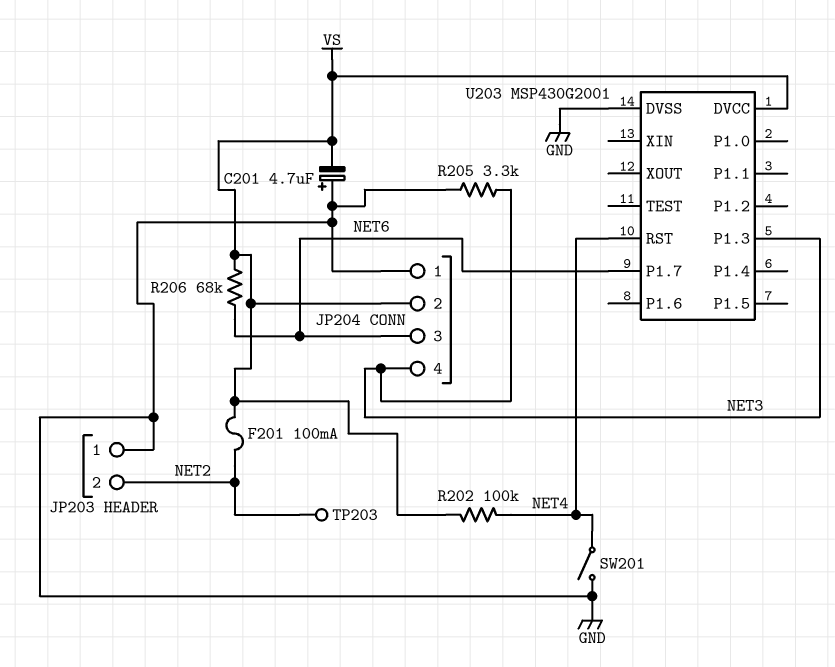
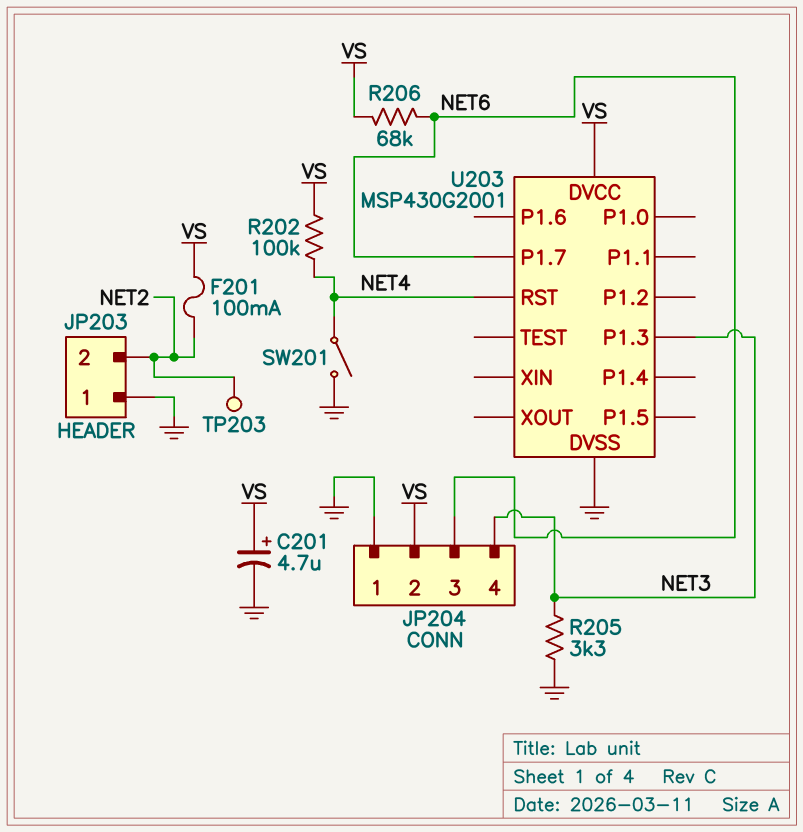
C201: 4.7uF (plus GND, minus VS) -> 4.7uF (plus VS, minus GND)

